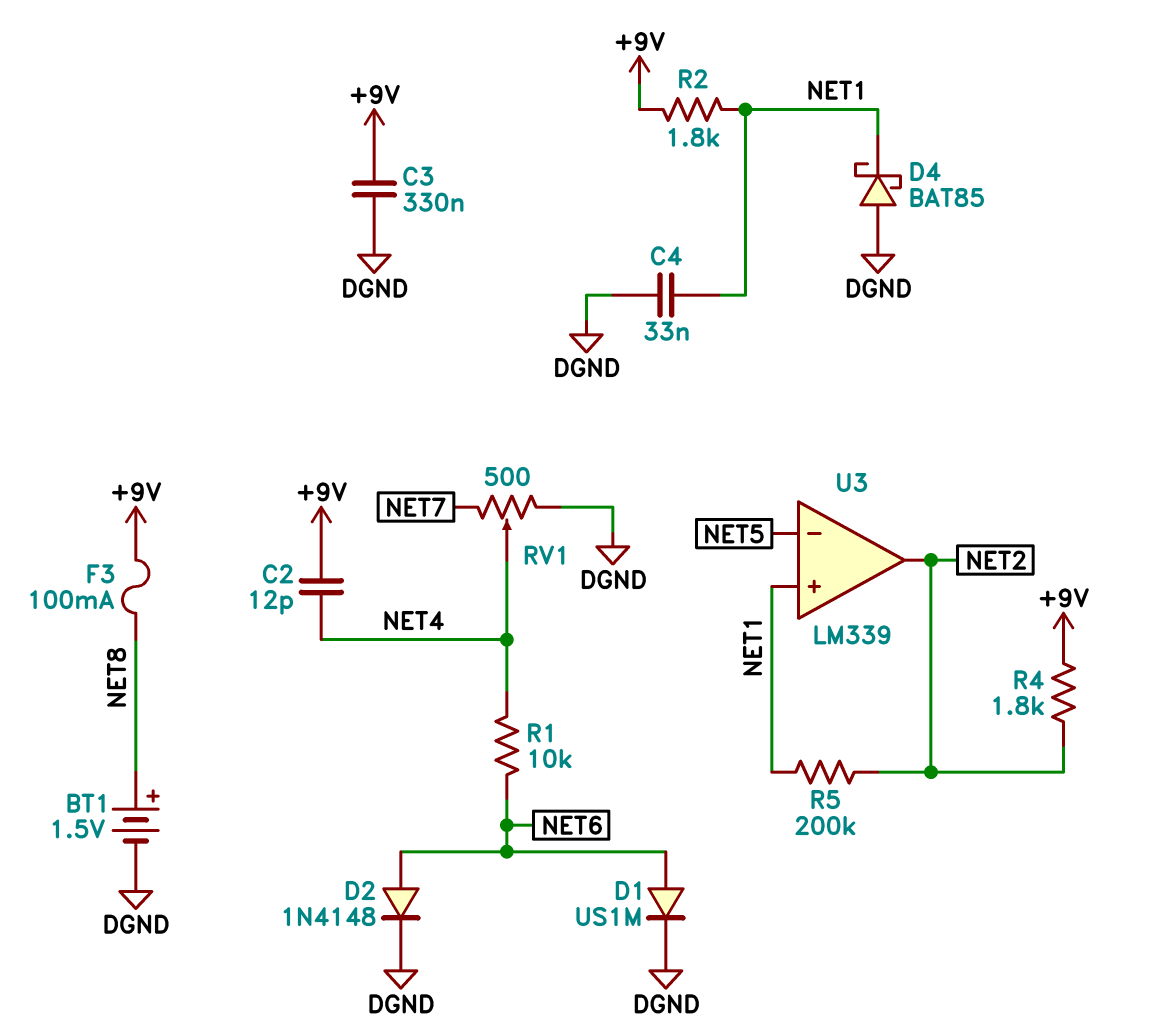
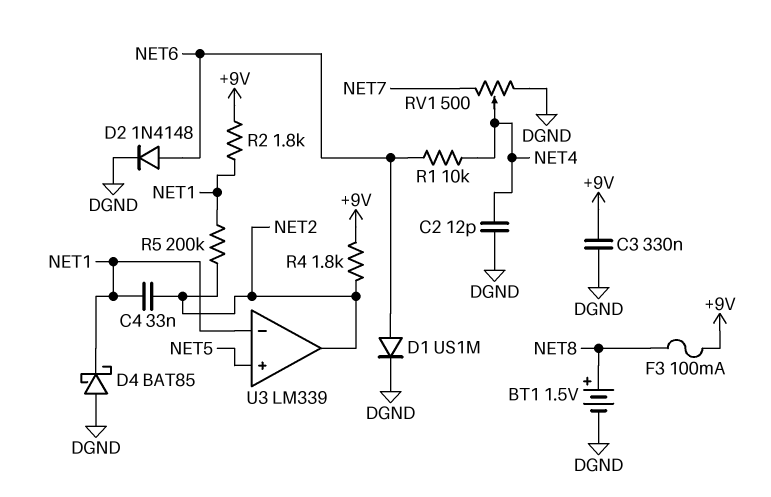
C2: 12pF (+9V, NET4) -> 12pF (DGND, NET4)
C4: 33nF (DGND, NET1) -> 33nF (NET1, NET2)
U3 pin in+: NET1 -> NET5
U3 pin in-: NET5 -> NET1

